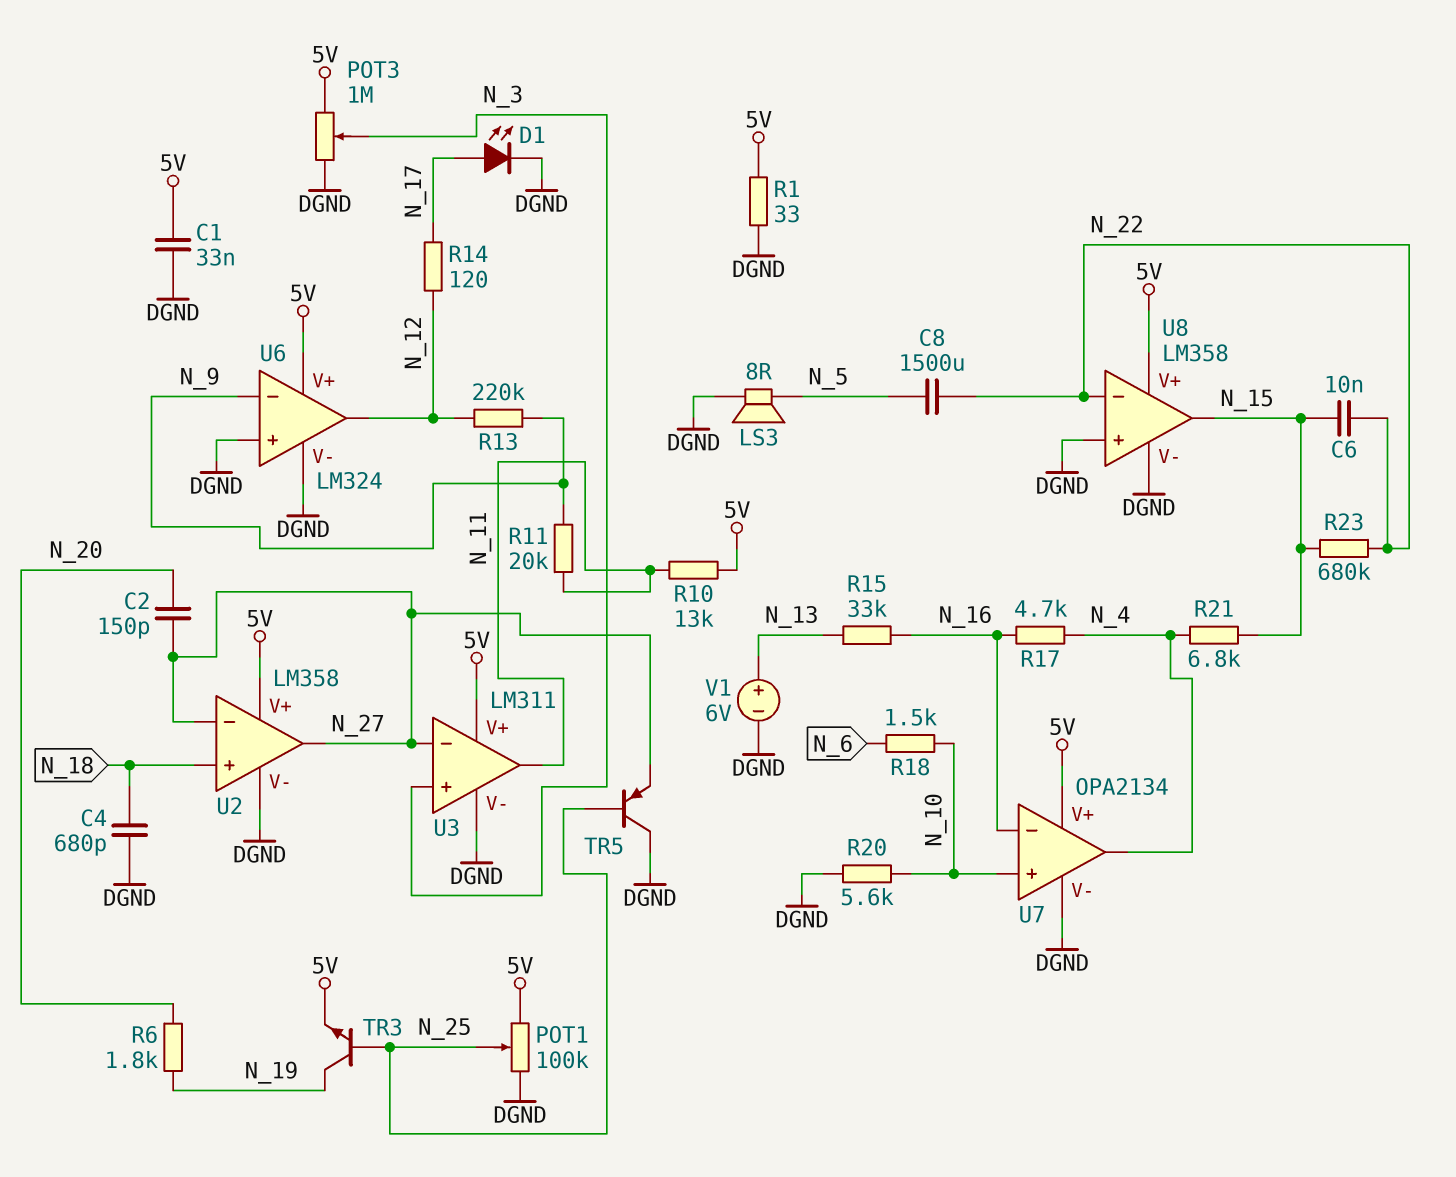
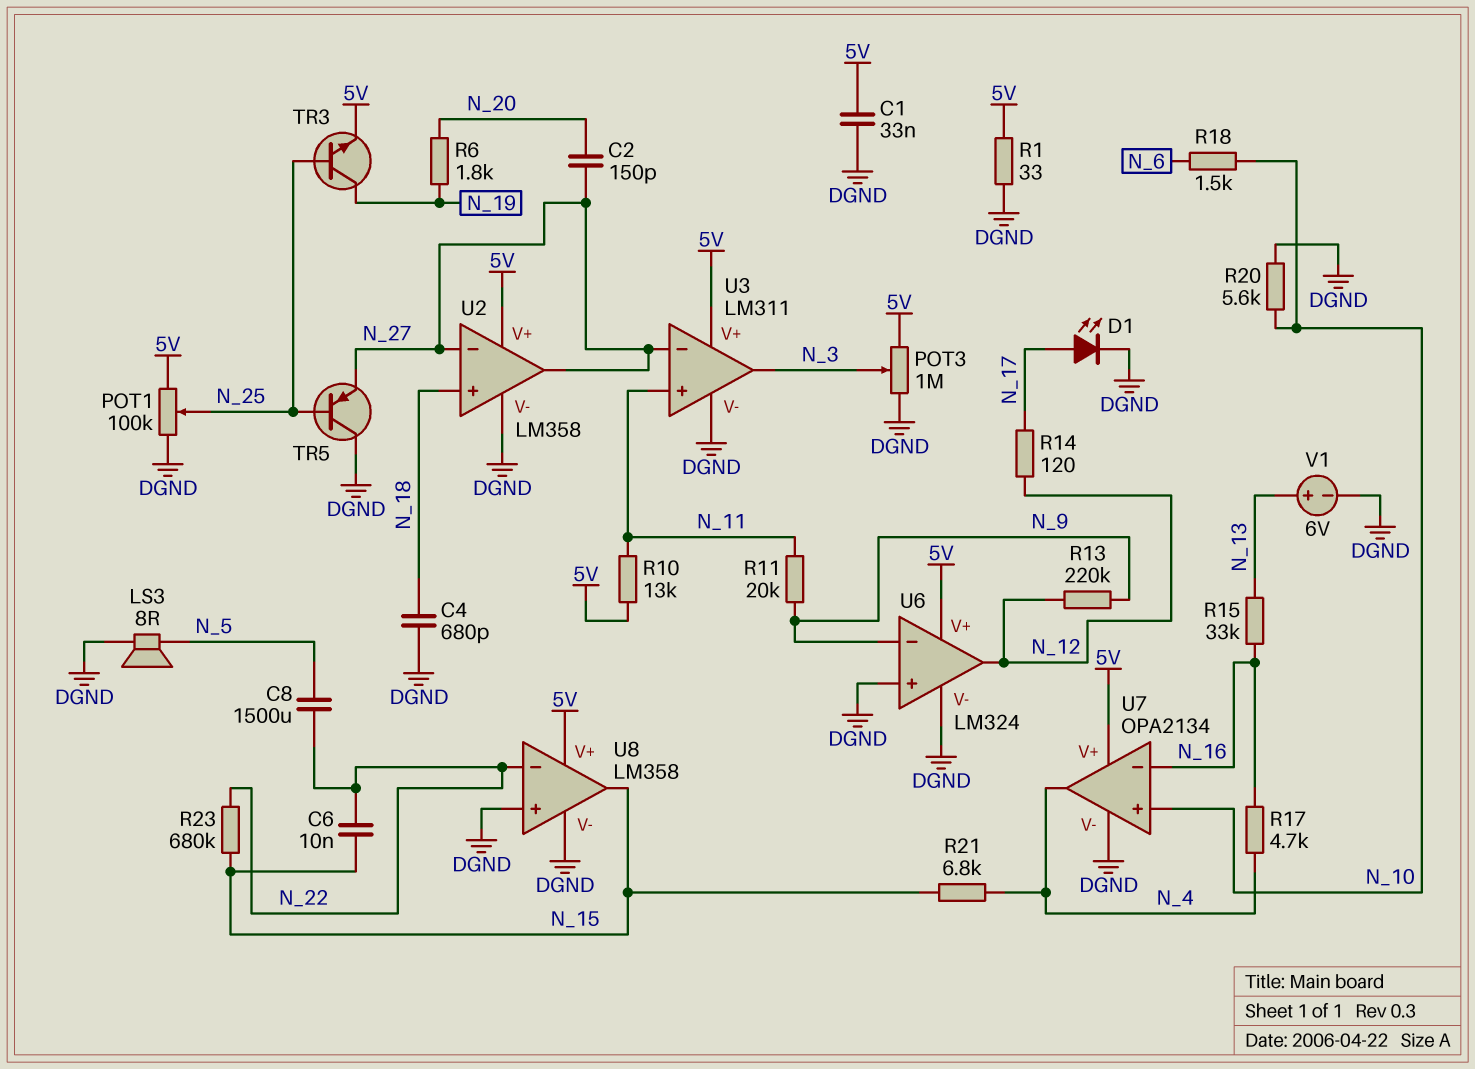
U3 pin in+: N_3 -> N_11
U3 pin out: N_11 -> N_3

